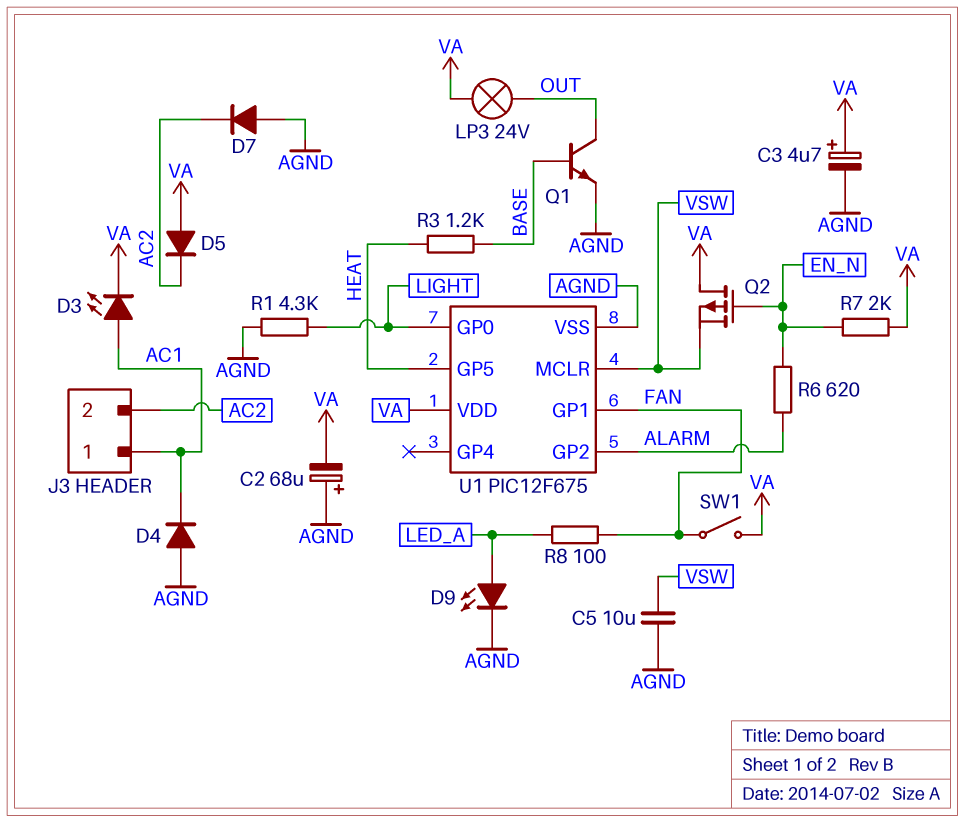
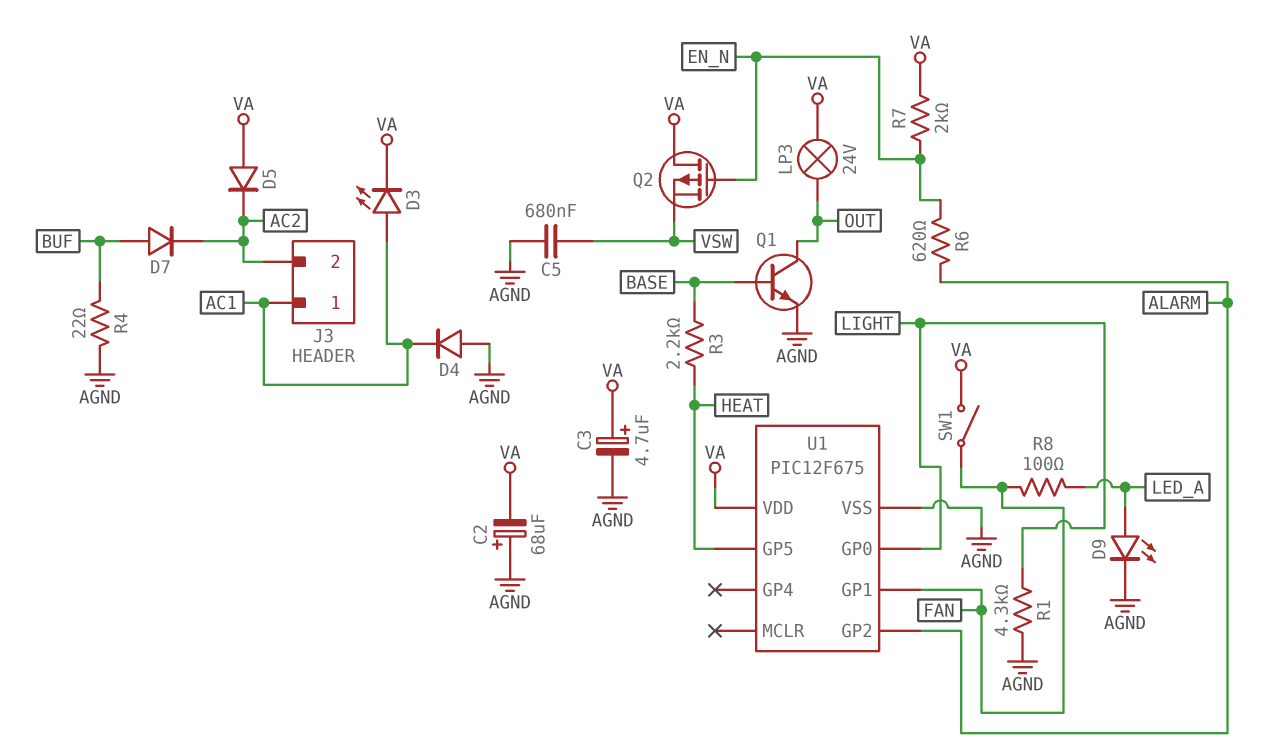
C5: 10uF (AGND, VSW) -> 680nF (AGND, VSW)
D7: diode (A AGND, K AC2) -> diode (A BUF, K AC2)
R3: 1.2k (BASE, HEAT) -> 2.2k (BASE, HEAT)
R4: none -> 22 (AGND, BUF)
U1 pin MCLR: VSW -> none

